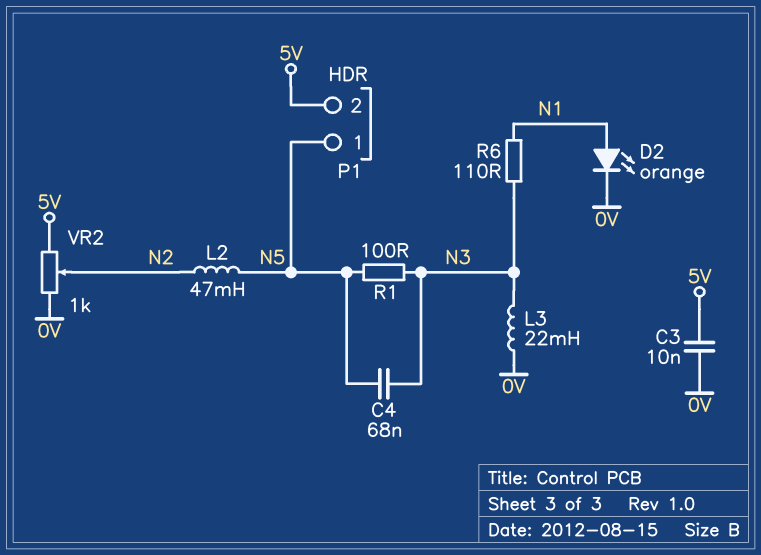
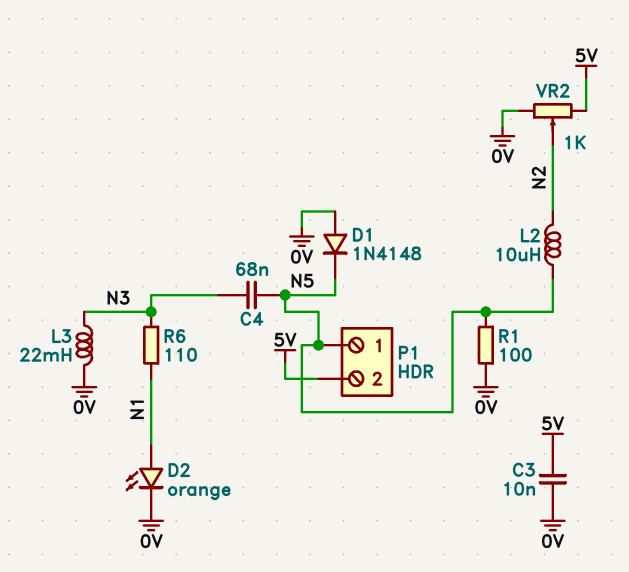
D1: none -> diode 1N4148 (A 0V, K N5)
L2: 47mH (N2, N5) -> 10uH (N2, N5)
R1: 100 (N3, N5) -> 100 (0V, N5)

